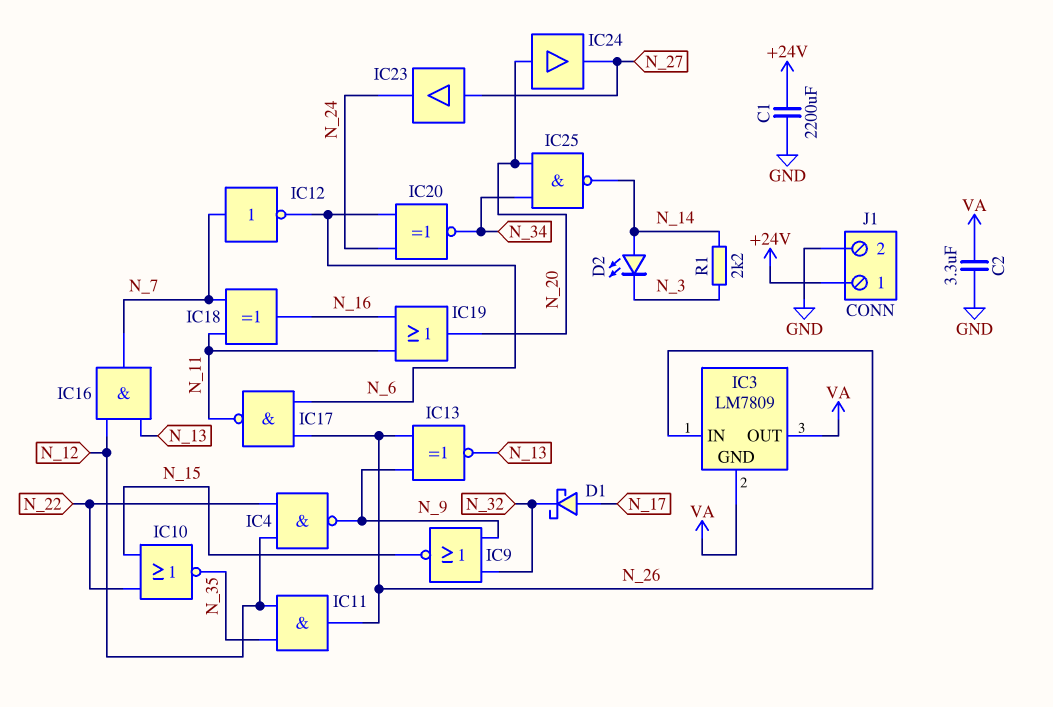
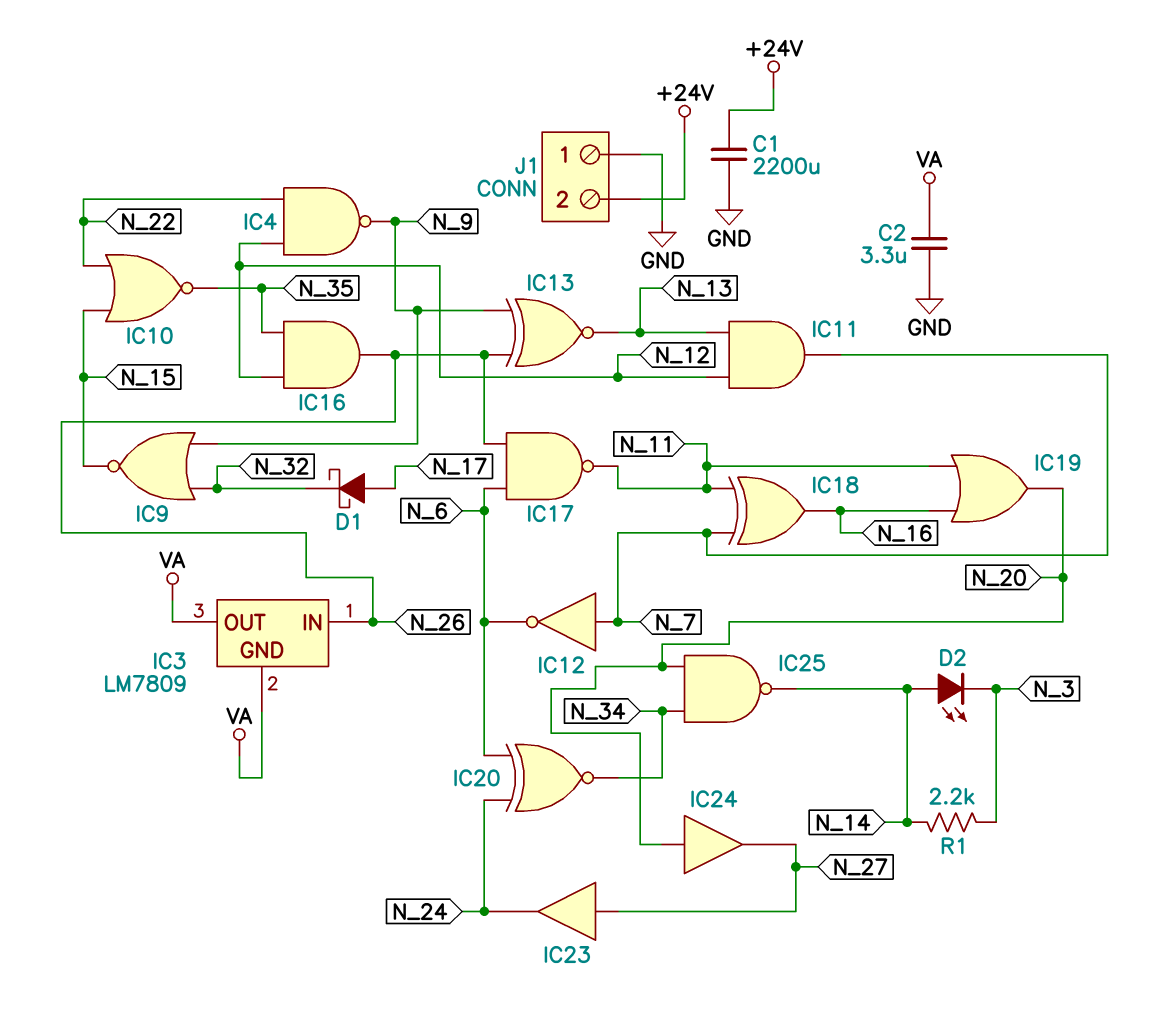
IC11: AND (in N_12, in N_35, out N_26) -> AND (in N_12, in N_13, out N_7)
IC16: AND (in N_12, in N_13, out N_7) -> AND (in N_12, in N_35, out N_26)
J1 pin 1: +24V -> GND
J1 pin 2: GND -> +24V

